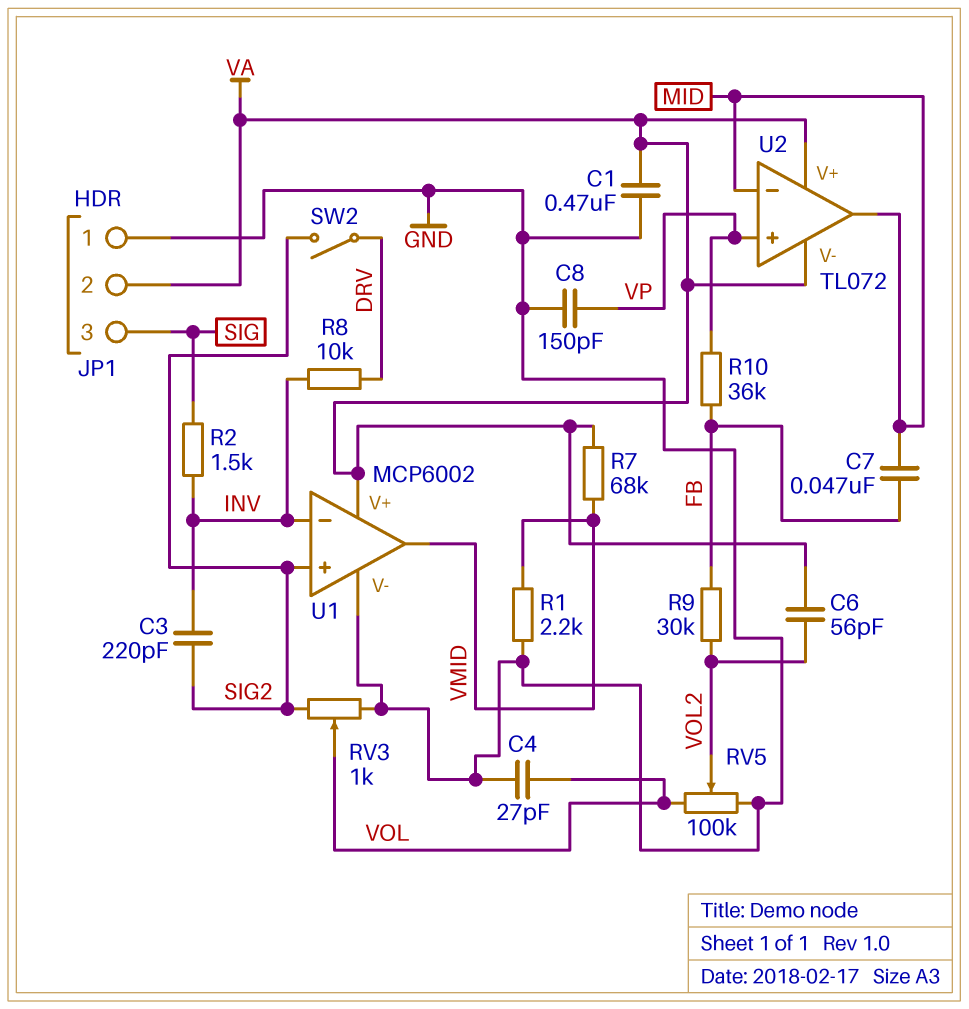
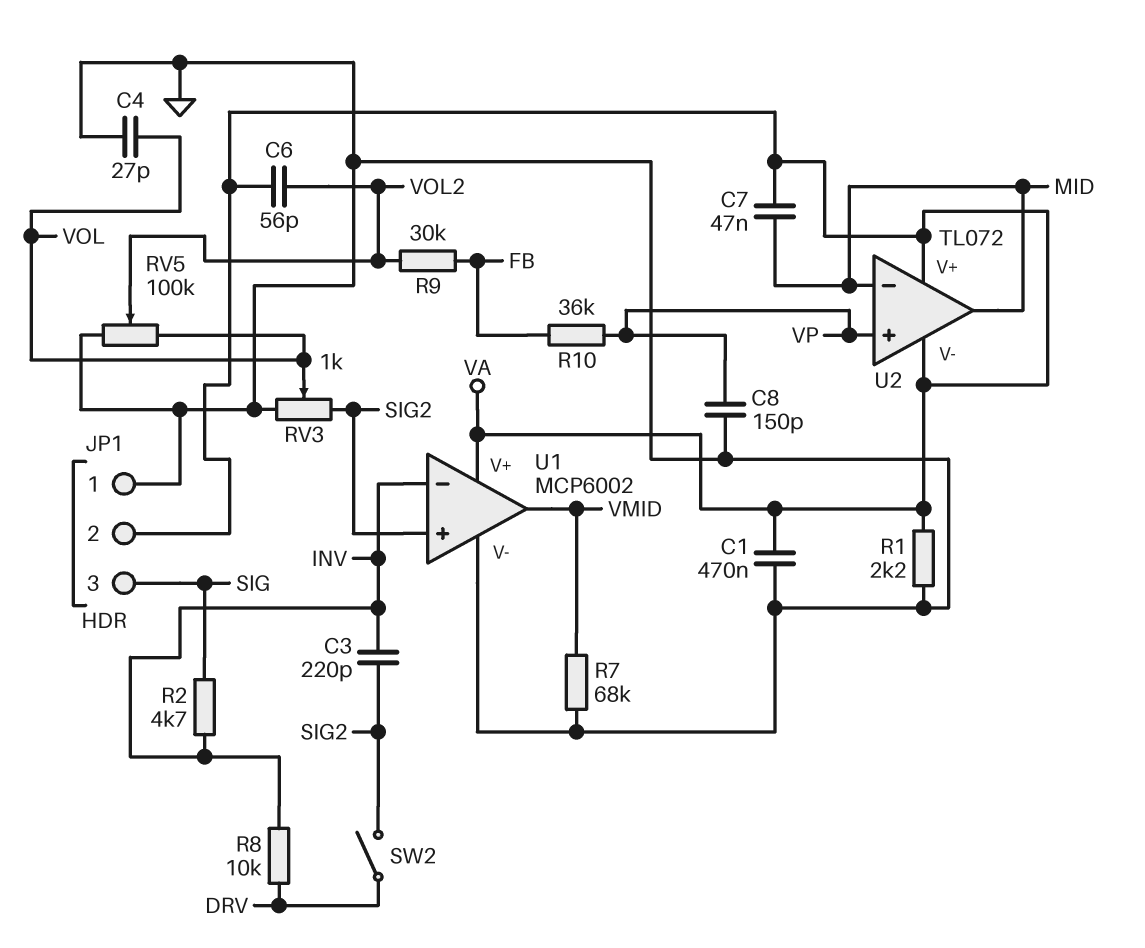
C7: 47nF (FB, MID) -> 47nF (MID, VA)
R1: 2.2k (GND, VMID) -> 2.2k (GND, VA)
R2: 1.5k (INV, SIG) -> 4.7k (INV, SIG)
R7: 68k (VA, VMID) -> 68k (GND, VMID)

